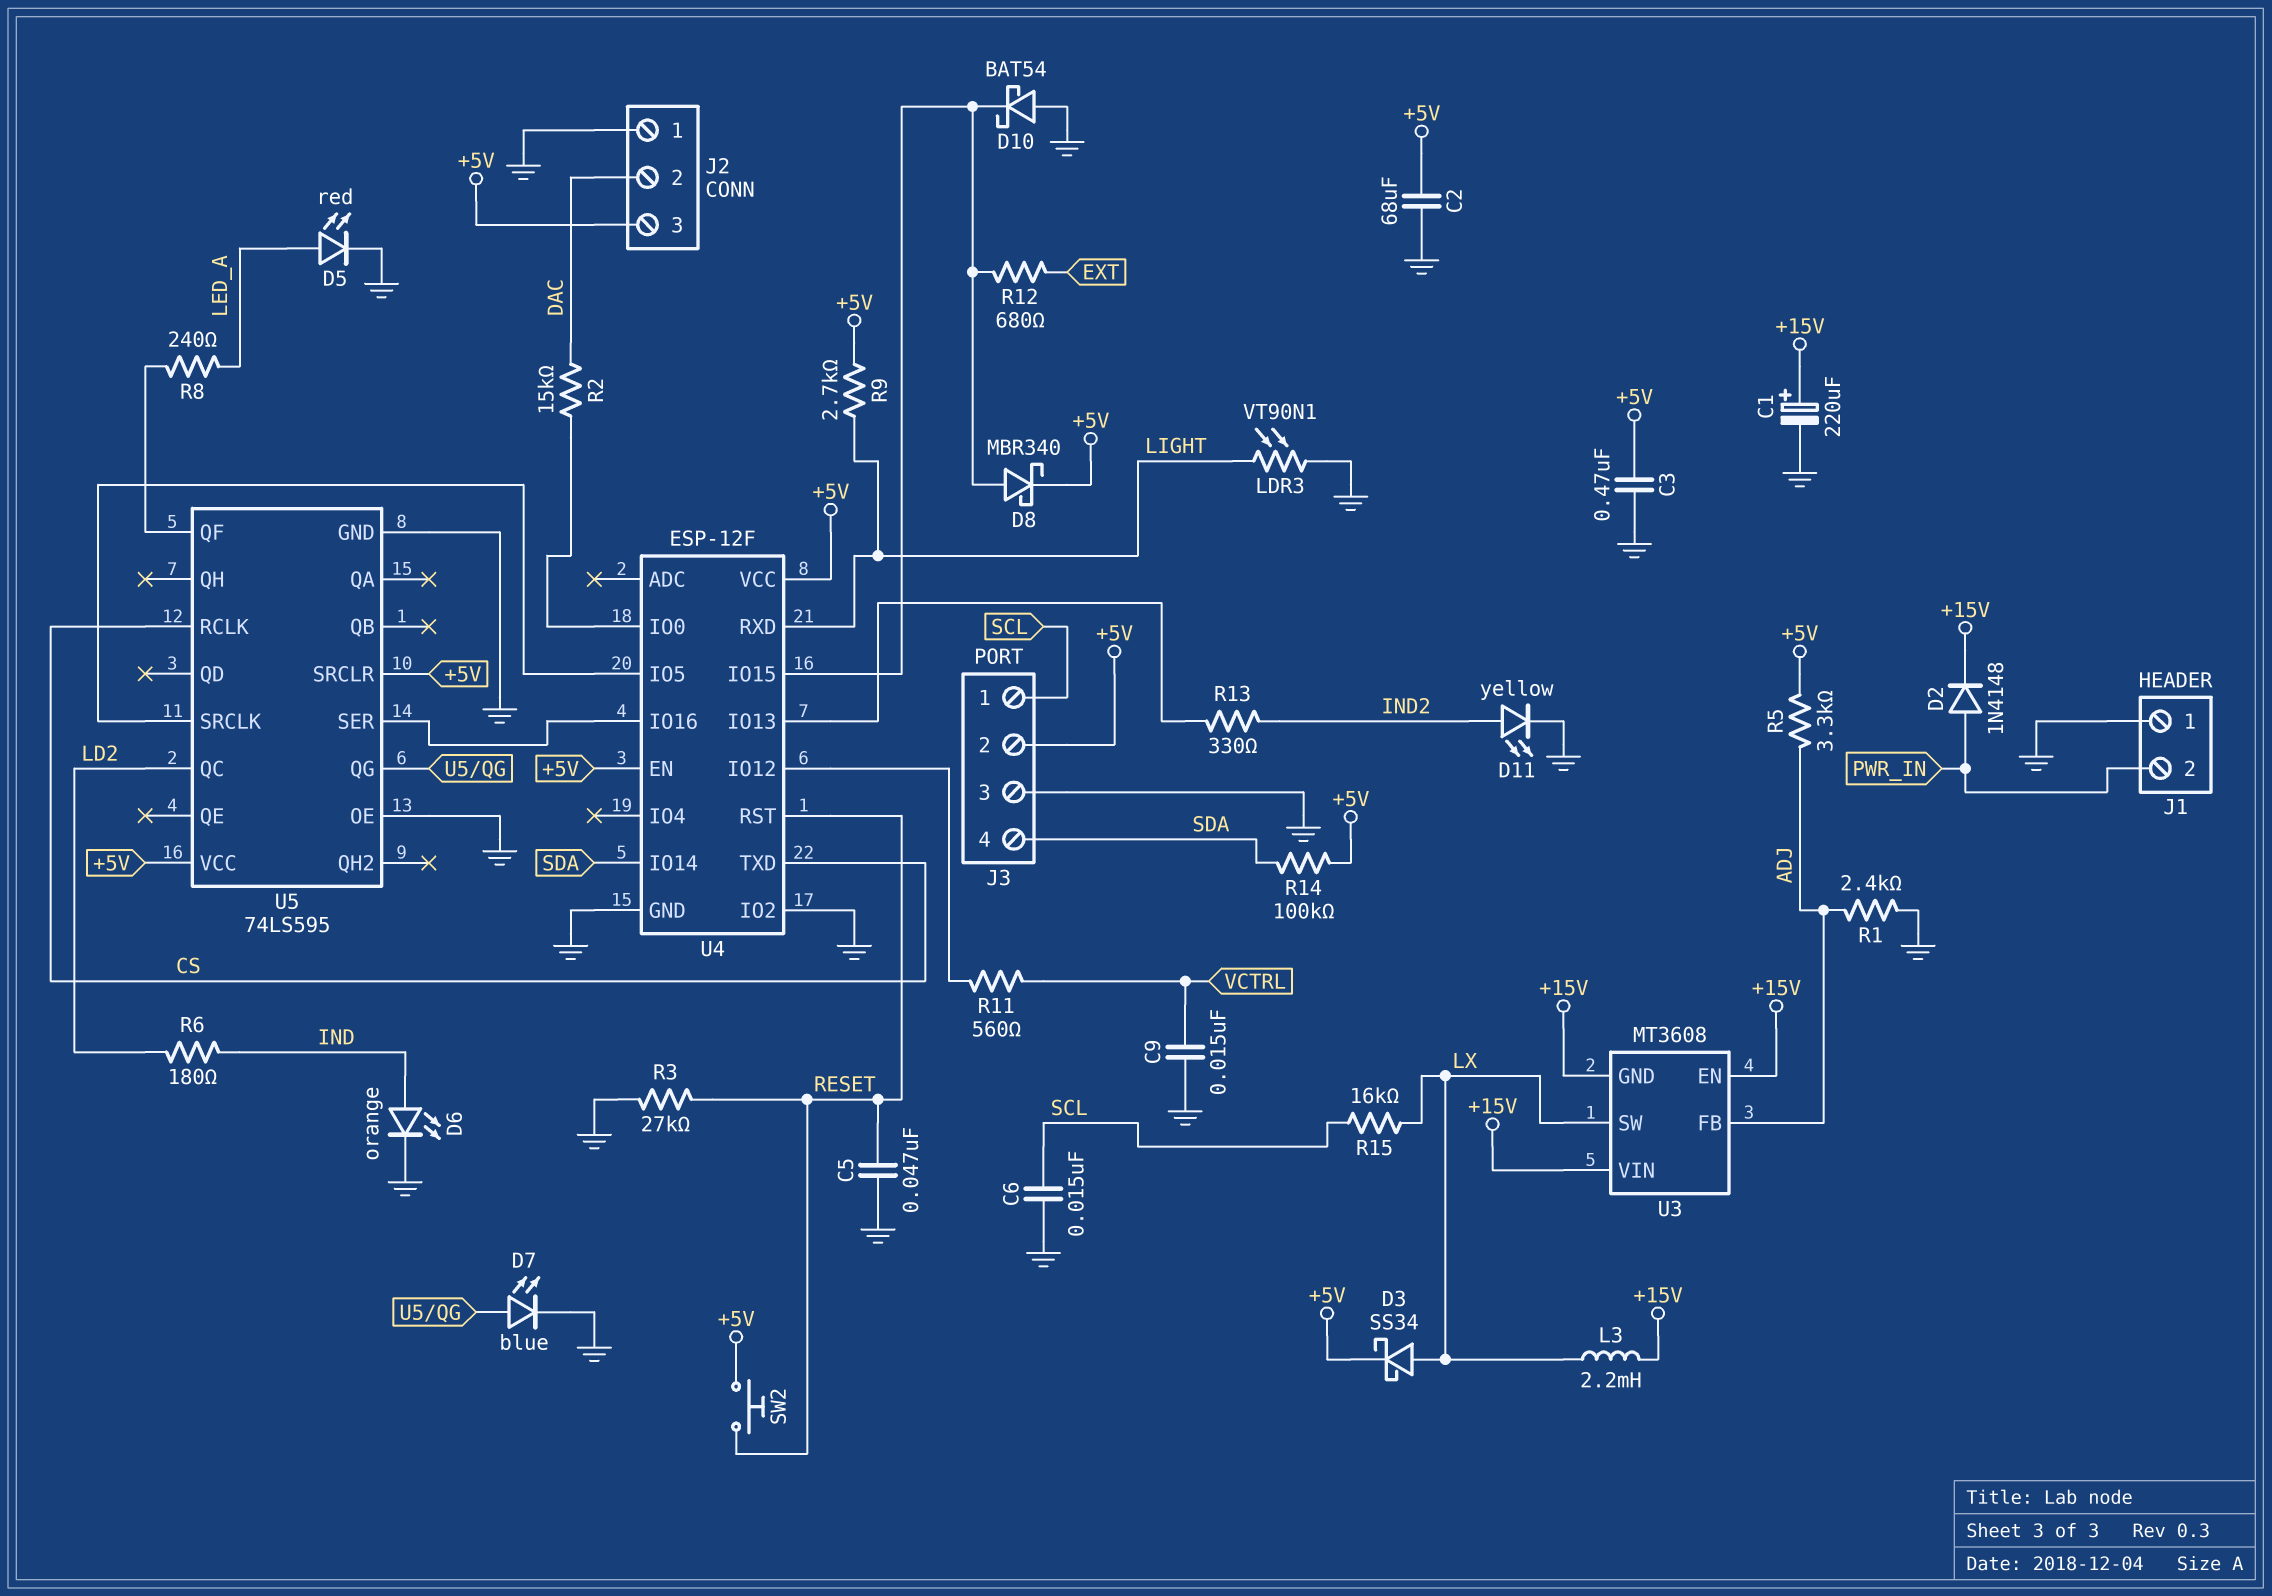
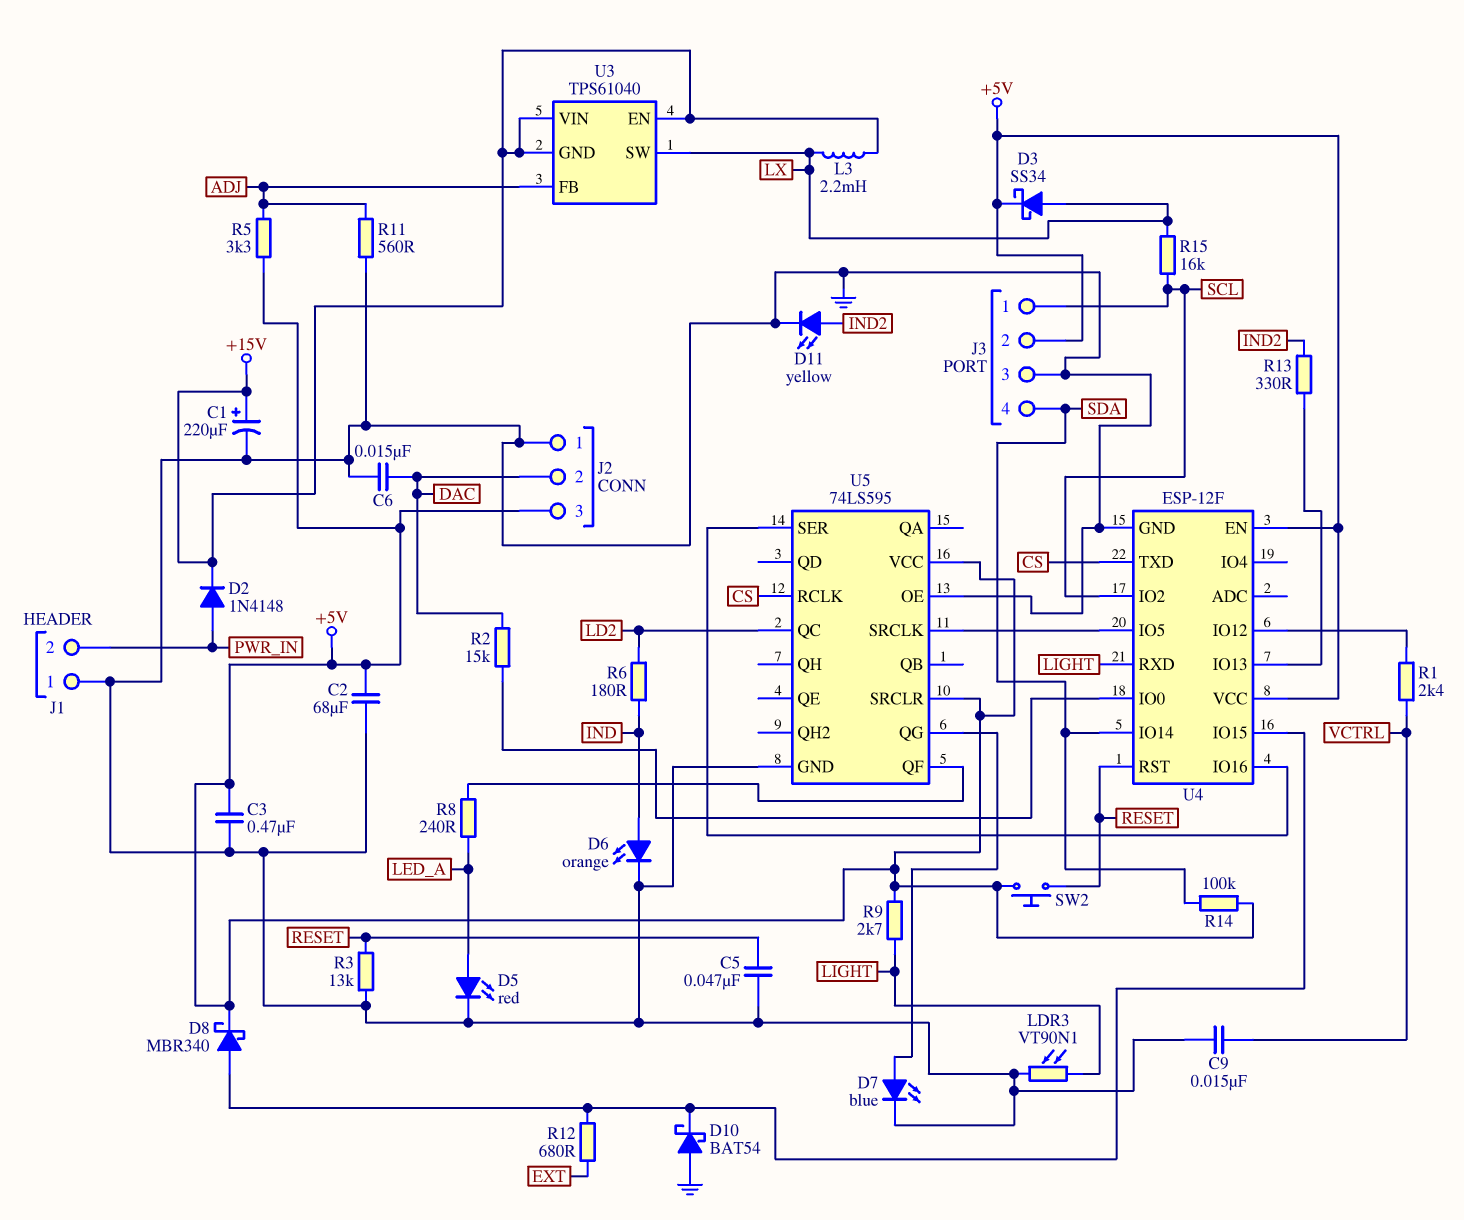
C6: 15nF (GND, SCL) -> 15nF (DAC, GND)
R1: 2.4k (ADJ, GND) -> 2.4k (U4/IO12, VCTRL)
R3: 27k (GND, RESET) -> 13k (GND, RESET)
R11: 560 (U4/IO12, VCTRL) -> 560 (ADJ, GND)
U3: MT3608 -> TPS61040
U4 pin IO2: GND -> SCL

